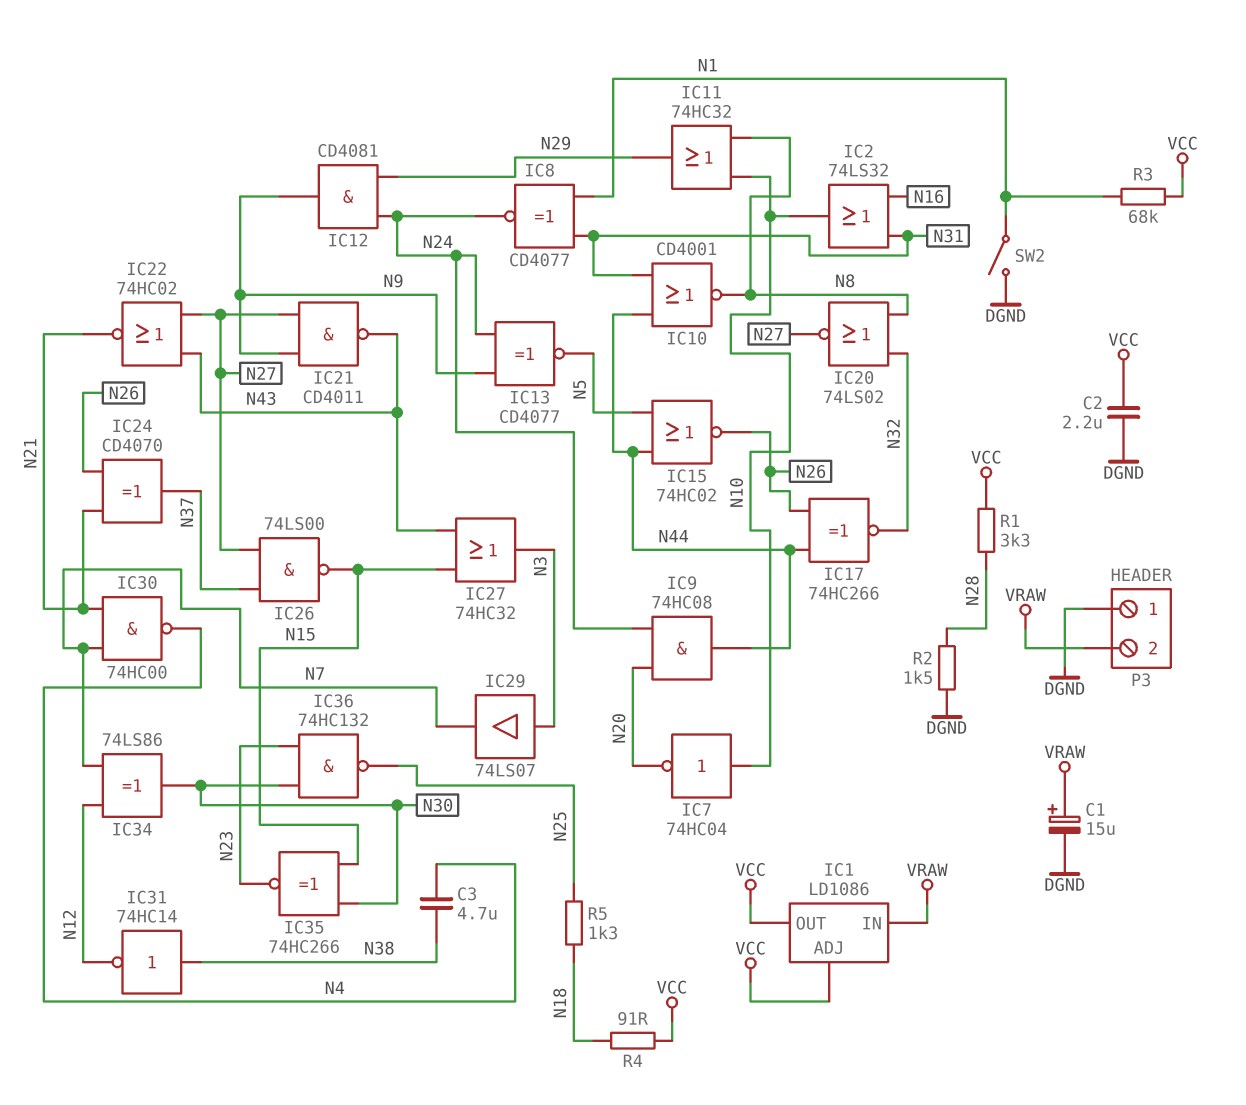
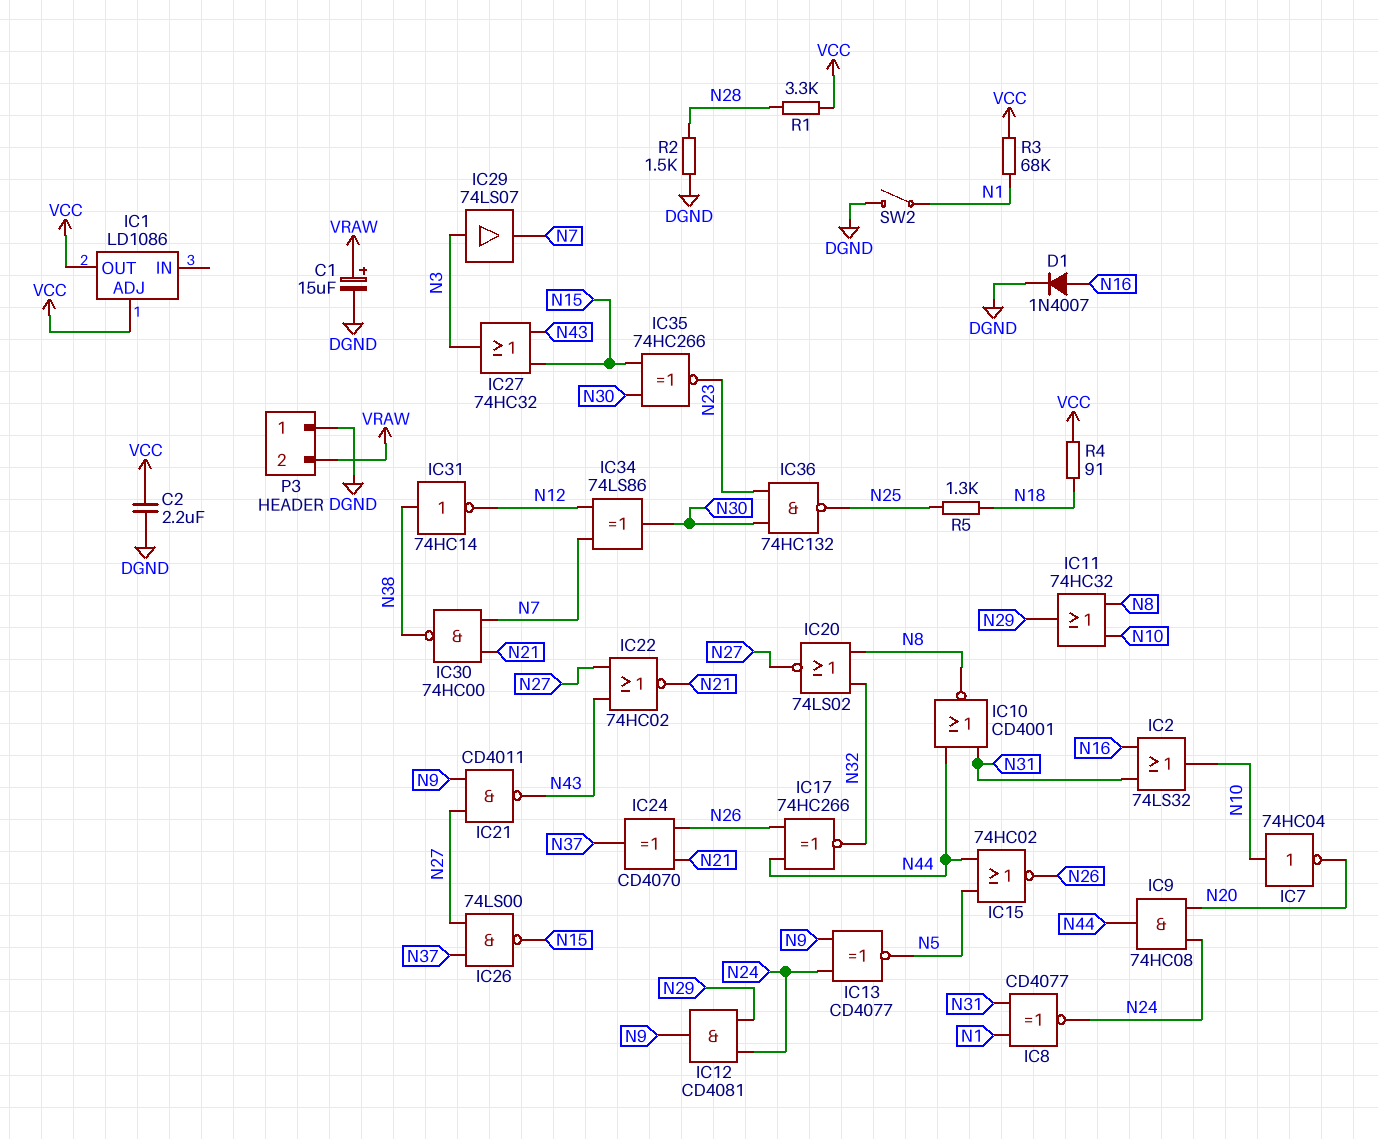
C3: 4.7uF (N4, N38) -> none
D1: none -> diode 1N4007 (A N16, K DGND)
IC1 pin IN: VRAW -> none
IC30: NAND 74HC00 (in N7, in N21, out N4) -> NAND 74HC00 (in N7, in N21, out N38)

